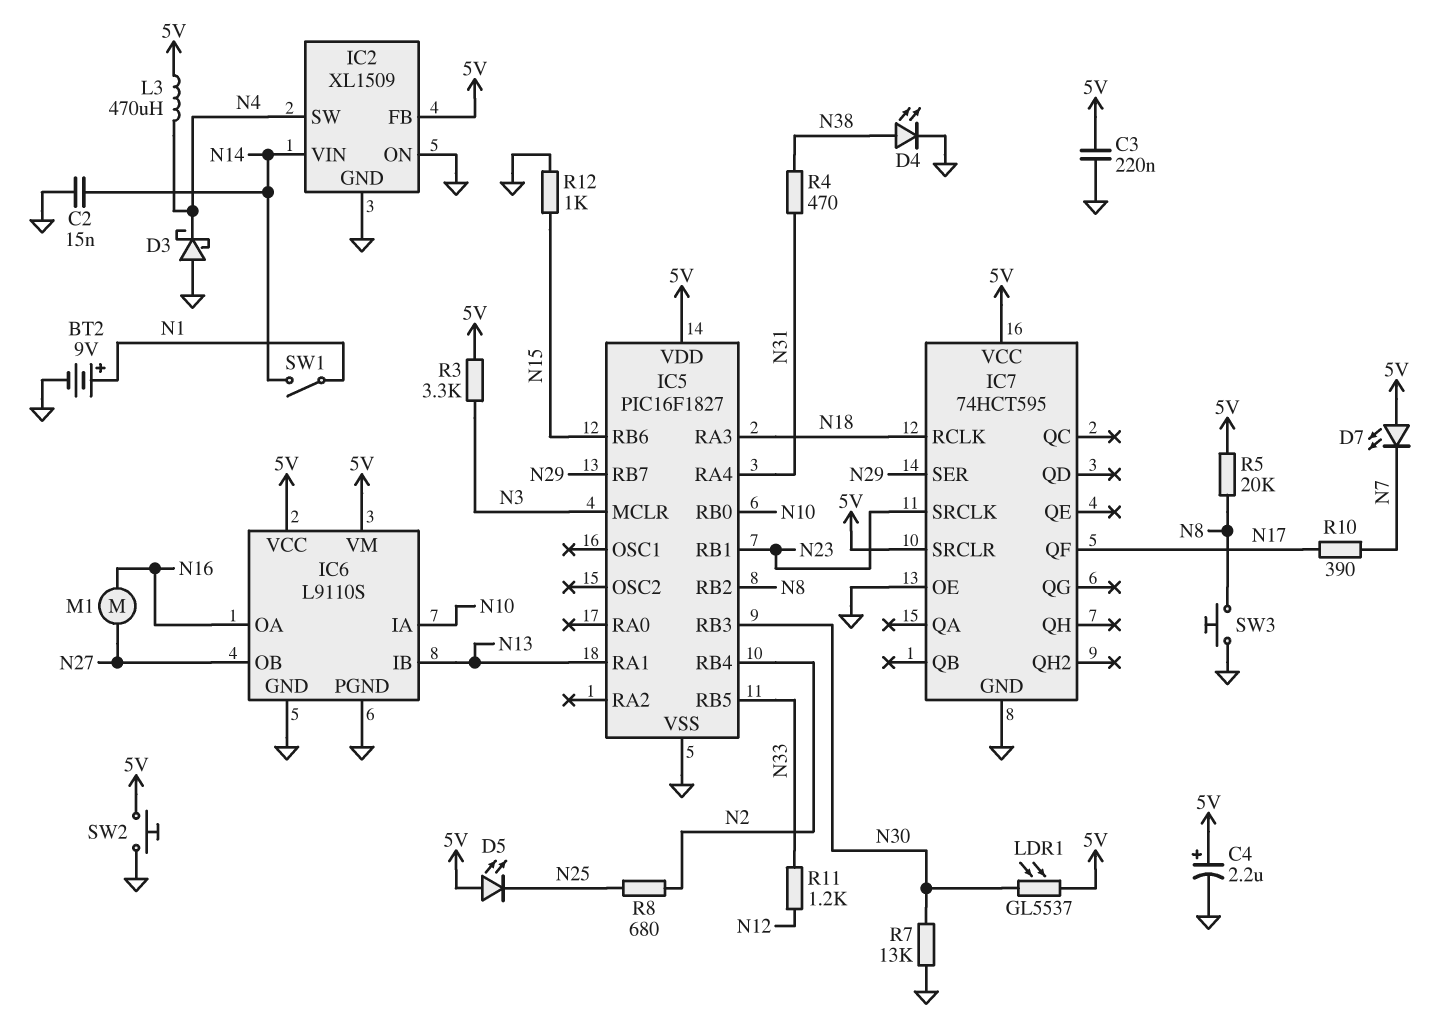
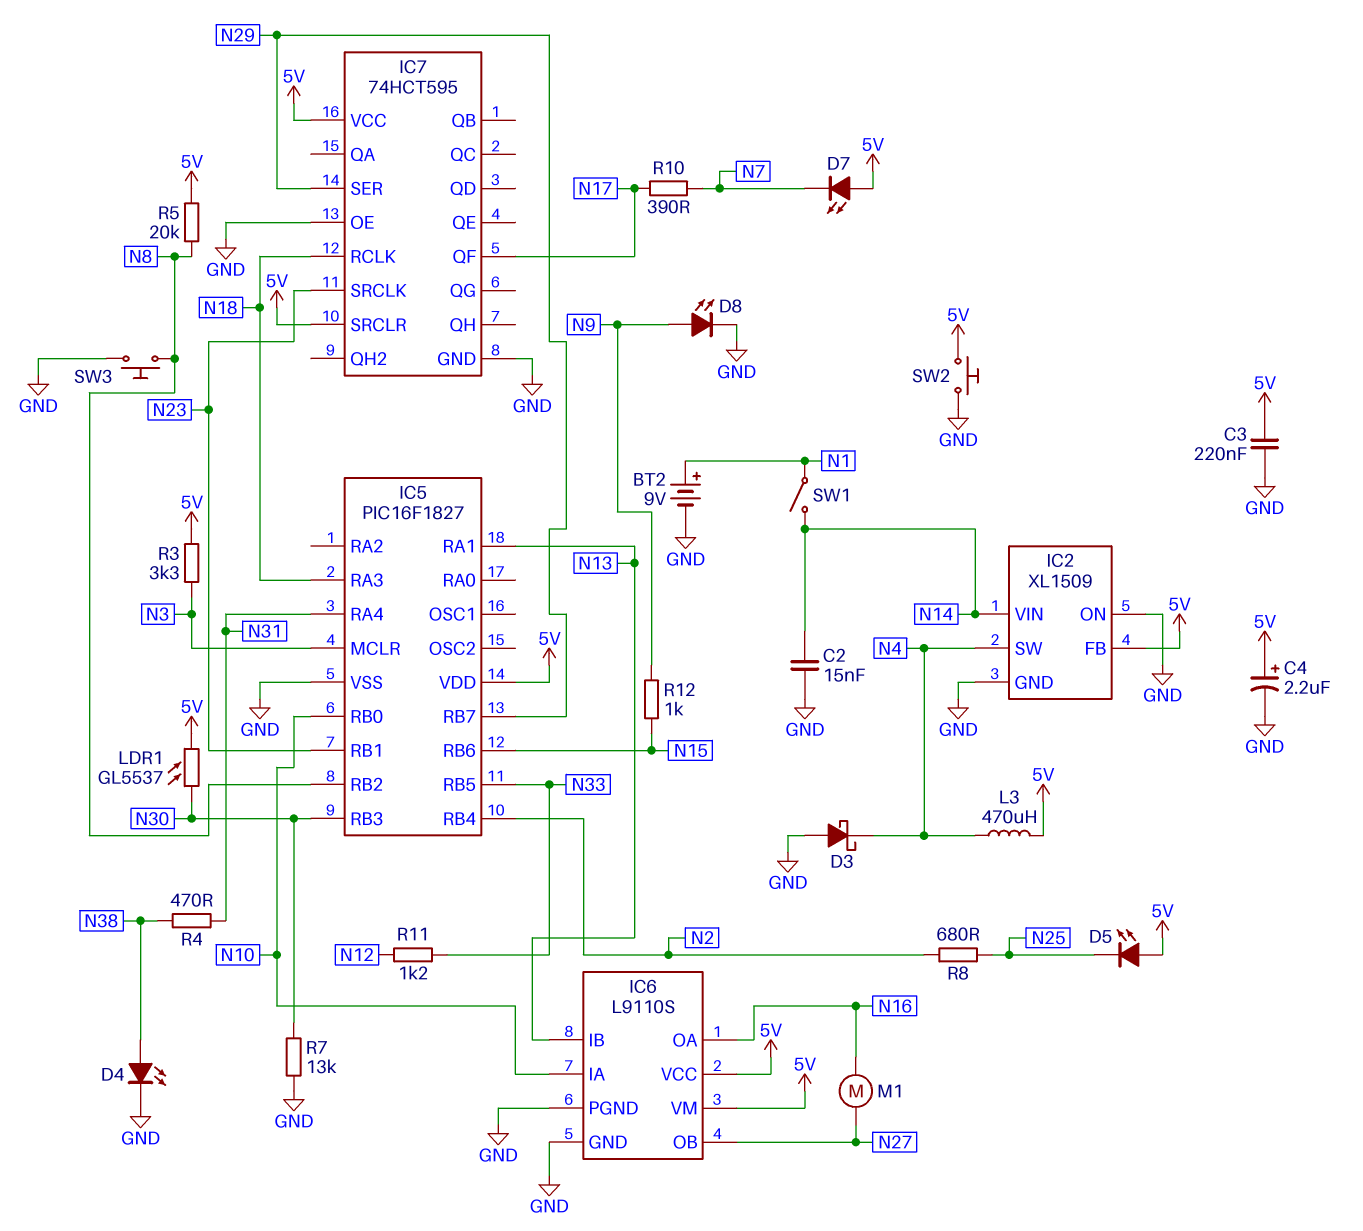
D8: none -> LED (A N9, K GND)
R12: 1k (GND, N15) -> 1k (N9, N15)

